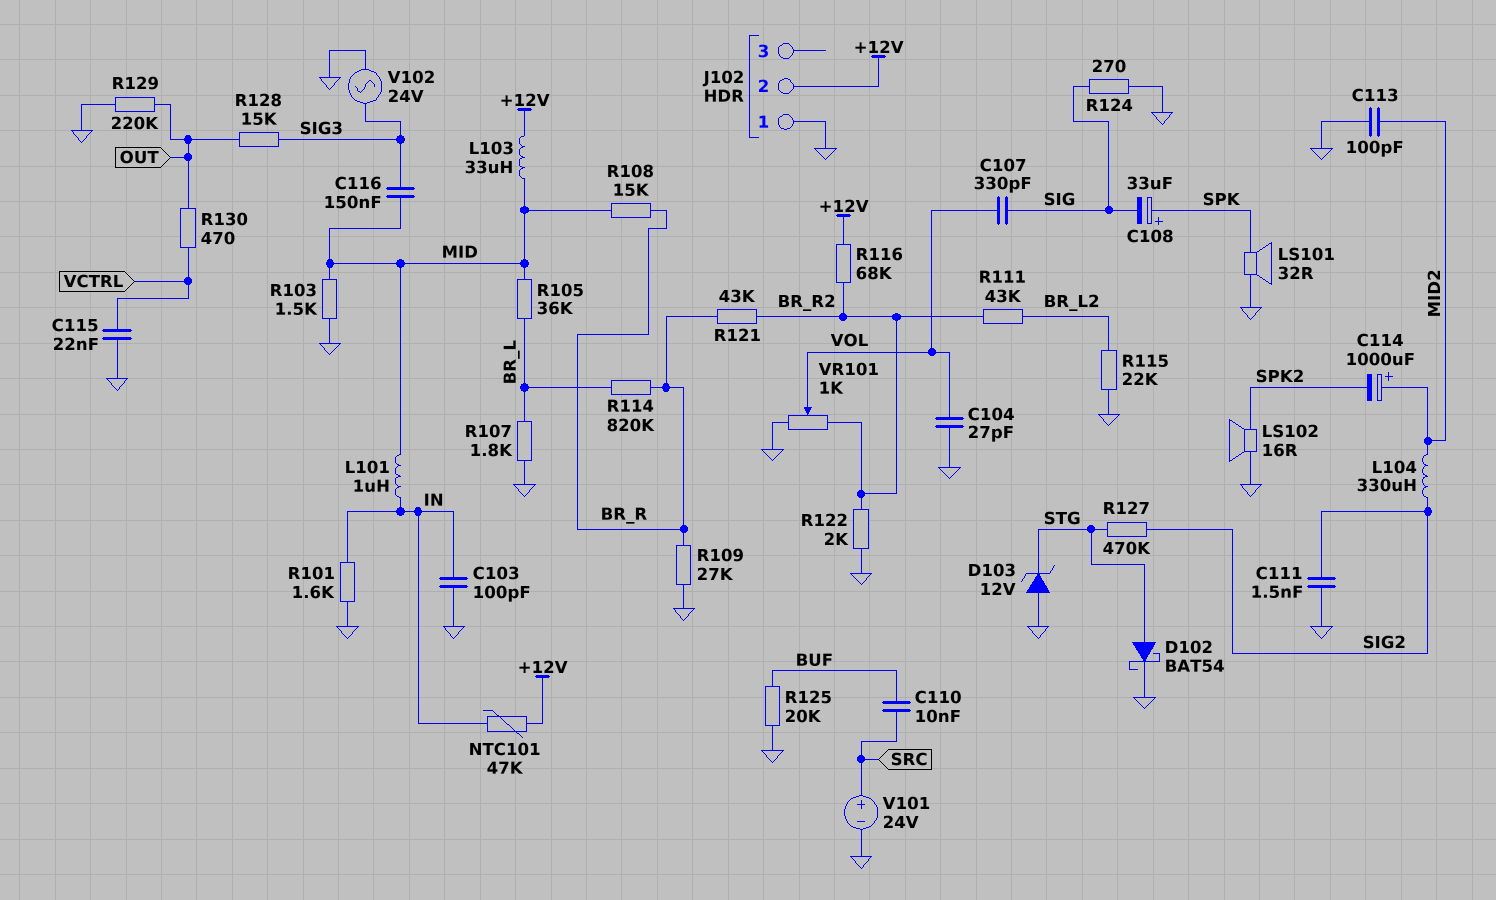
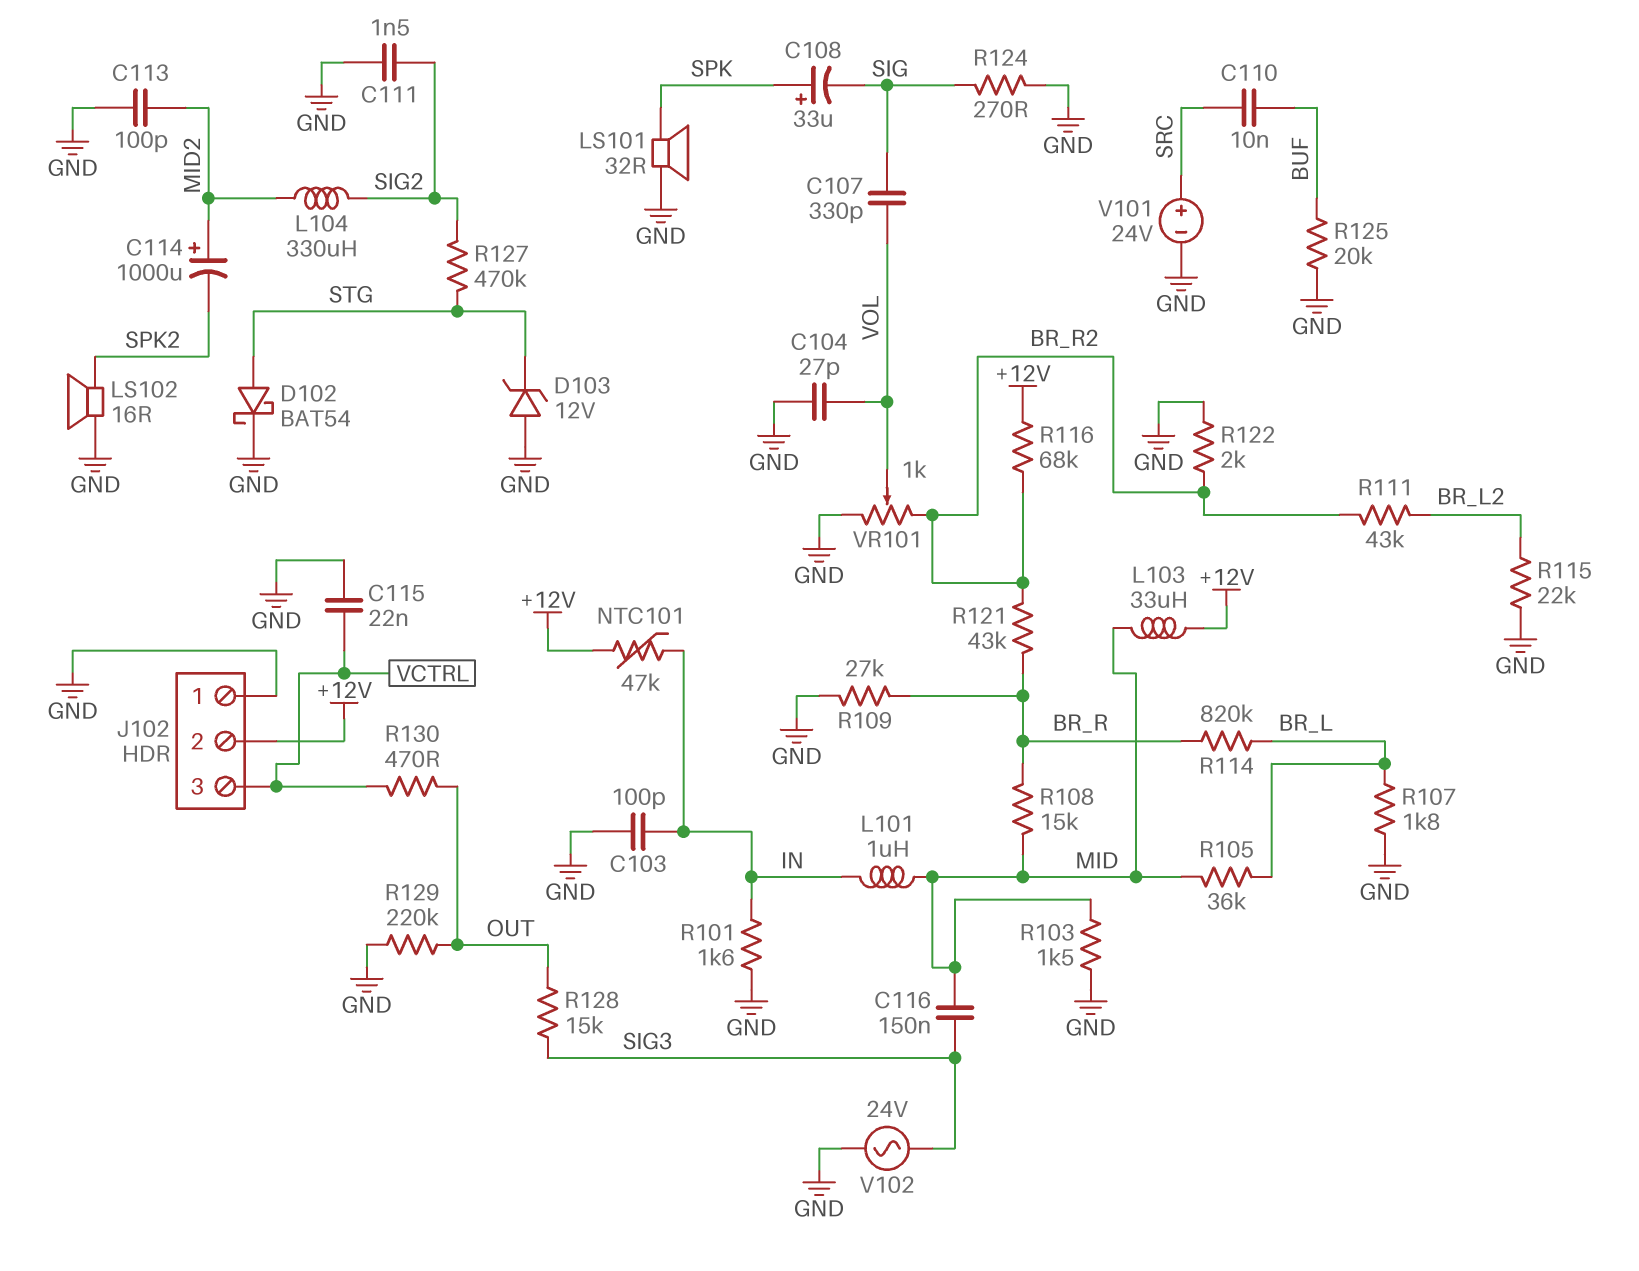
J102 pin 3: none -> VCTRL

